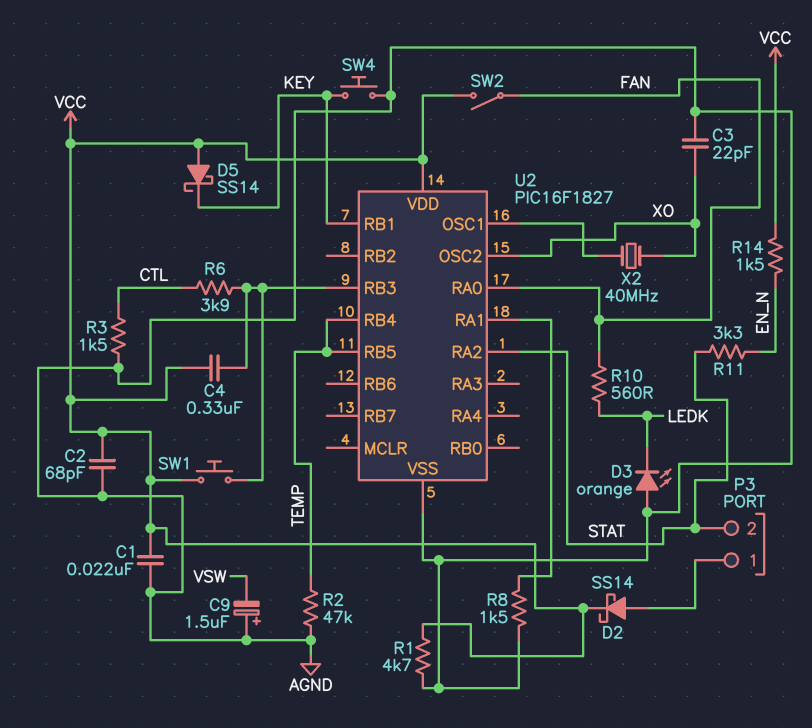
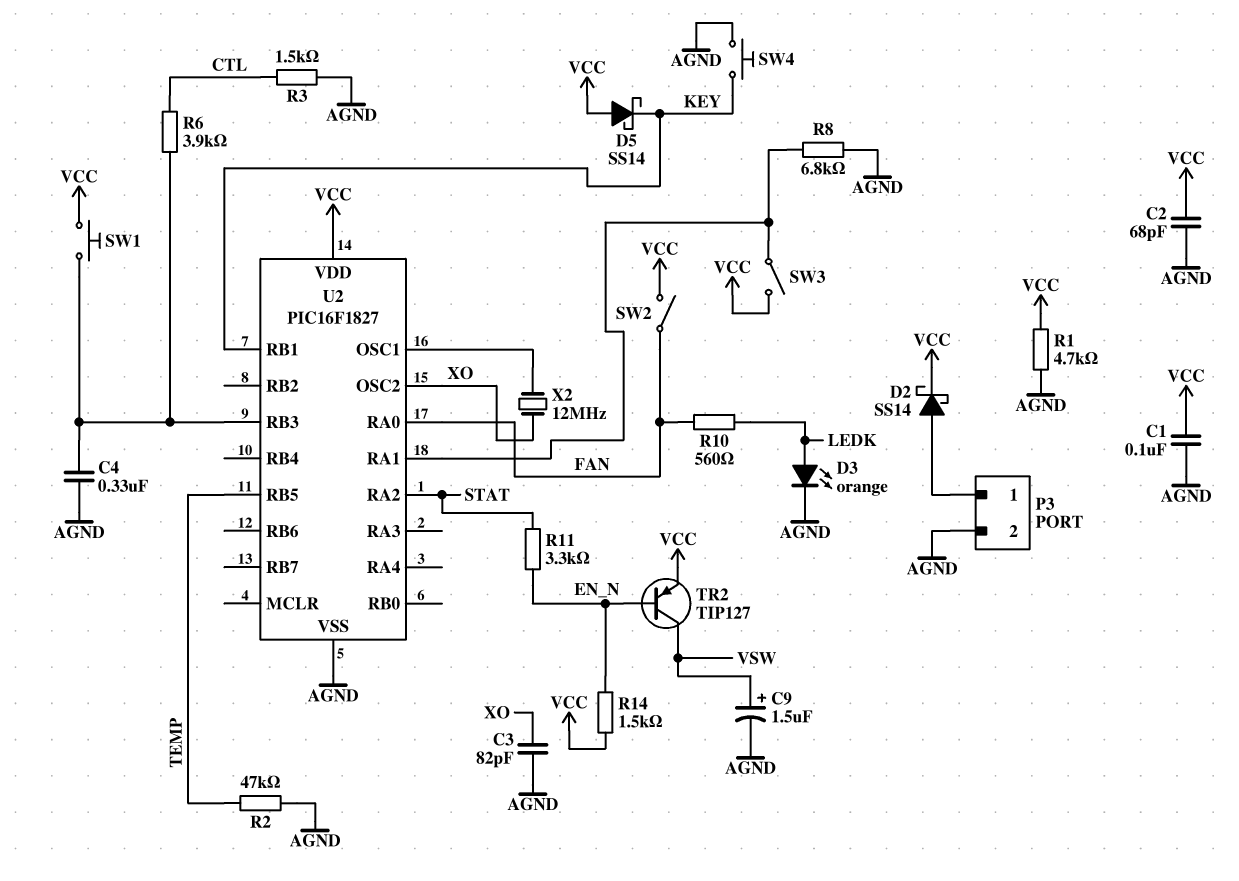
C1: 22nF (AGND, VCC) -> 100nF (AGND, VCC)
C3: 22pF (AGND, XO) -> 82pF (AGND, XO)
C4: 330nF (U2/RB3, VCC) -> 330nF (AGND, U2/RB3)
C9: 1.5uF (plus AGND, minus VSW) -> 1.5uF (plus VSW, minus AGND)
D3: LED orange (A AGND, K LEDK) -> LED orange (A LEDK, K AGND)
P3 pin 2: STAT -> AGND
R8: 1.5k (AGND, U2/RA1) -> 6.8k (AGND, U2/RA1)
SW3: none -> switch (U2/RA1, VCC)
TR2: none -> PNP TIP127 (B EN_N, C VSW, E VCC)
U2 pin RB4: TEMP -> none
X2: 40MHz (U2/OSC1, XO) -> 12MHz (U2/OSC1, XO)

